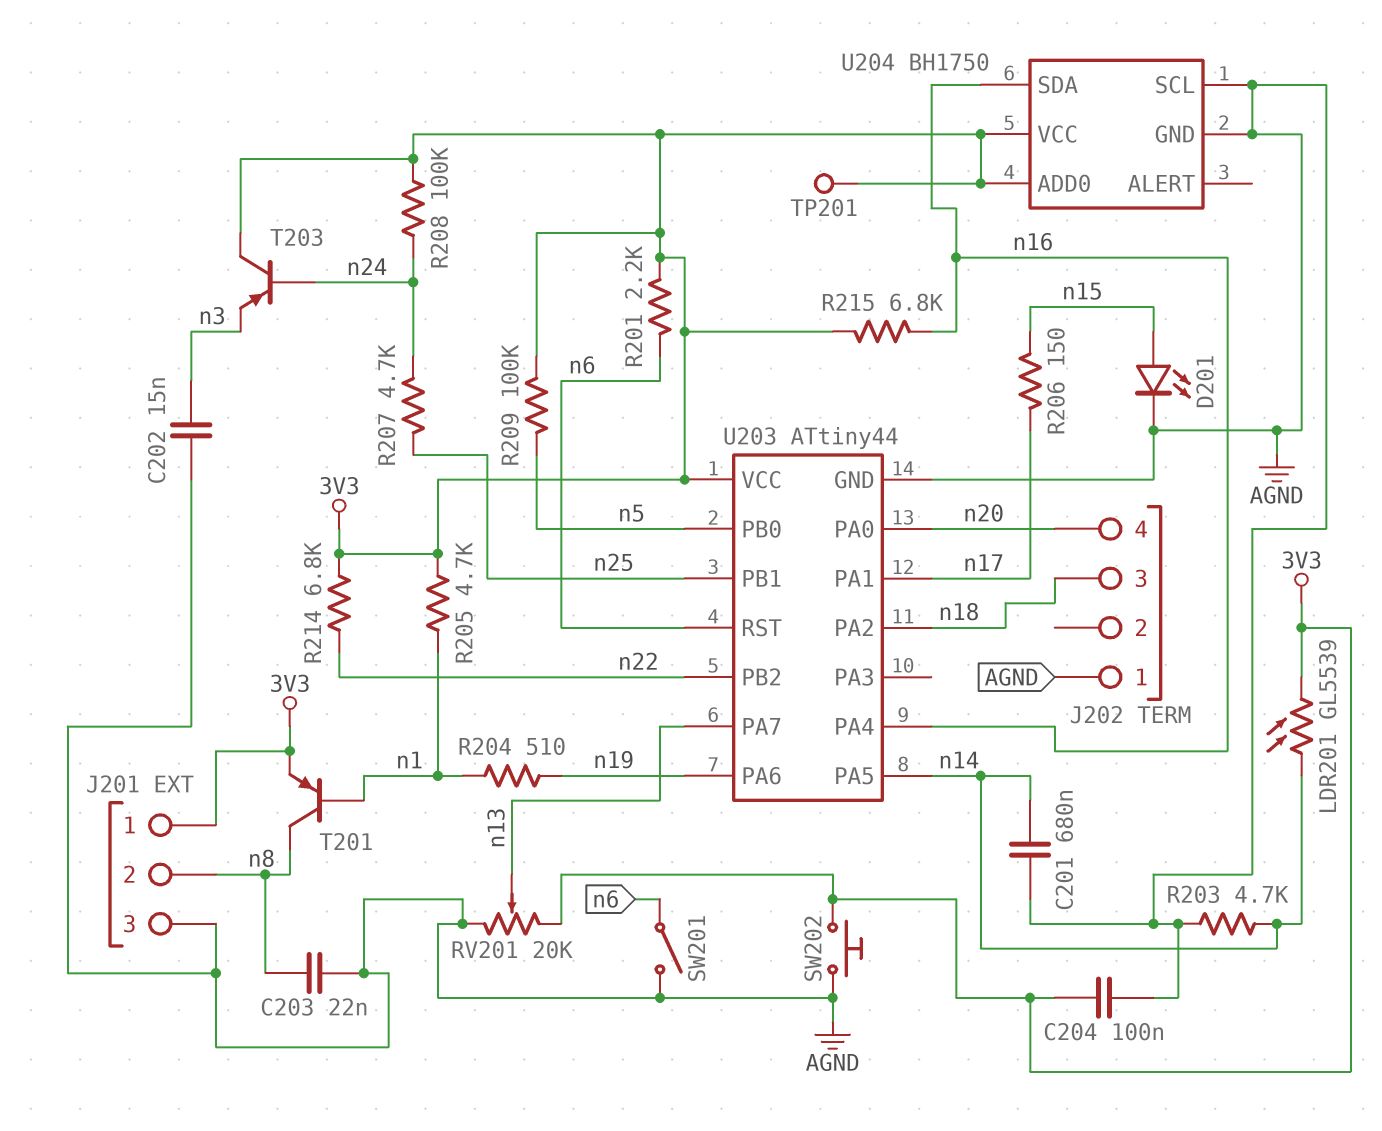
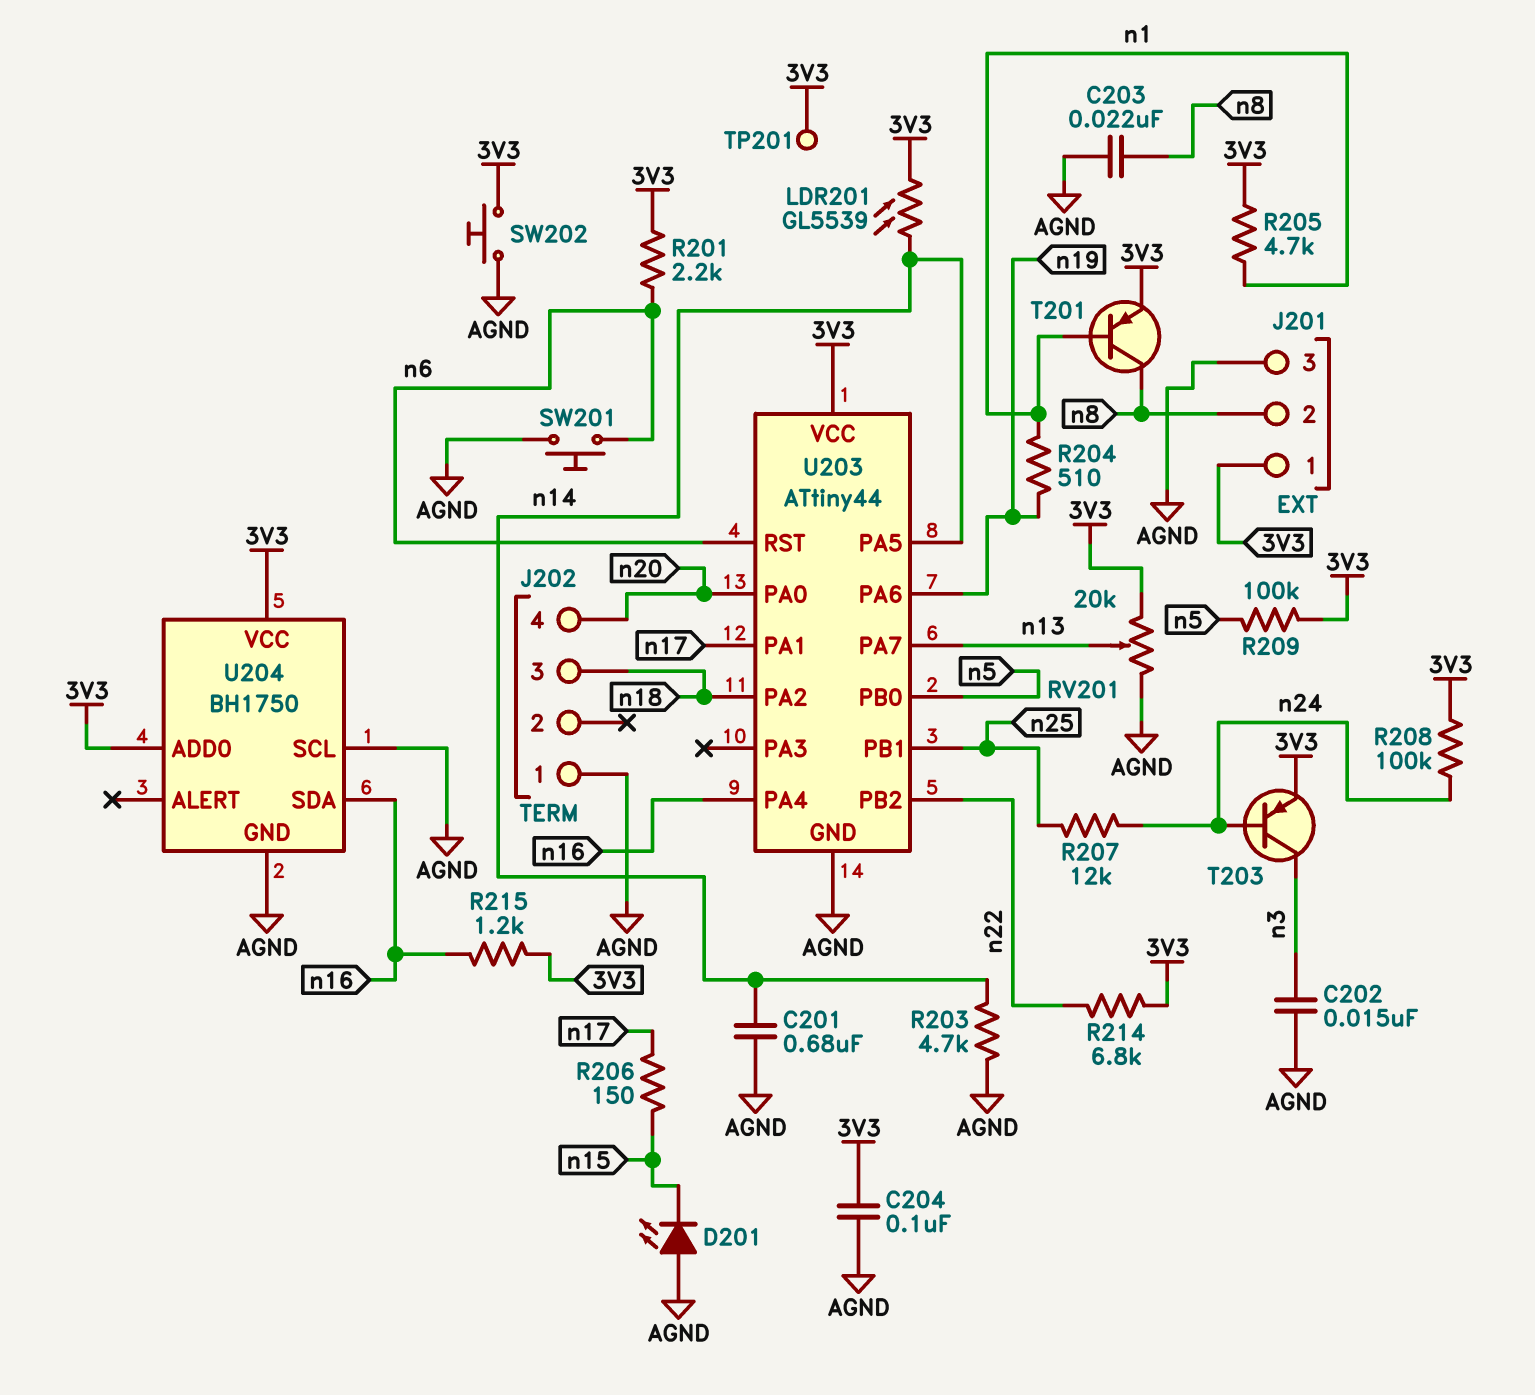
D201: LED (A n15, K AGND) -> LED (A AGND, K n15)
R207: 4.7k (n24, n25) -> 12k (n24, n25)
R215: 6.8k (3V3, n16) -> 1.2k (3V3, n16)
SW201: switch (AGND, n6) -> button (AGND, n6)
T203: PNP (B n24, C 3V3, E n3) -> PNP (B n24, C n3, E 3V3)

